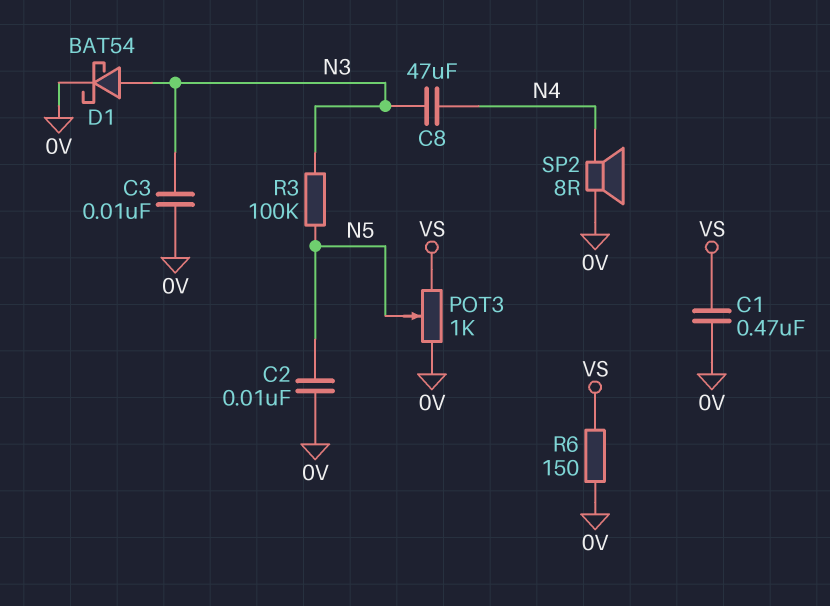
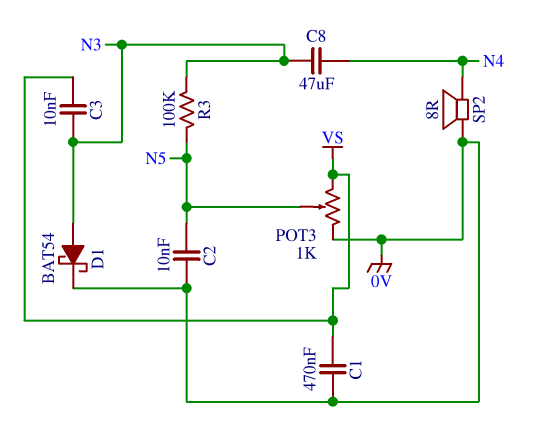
C3: 10nF (0V, N3) -> 10nF (N3, VS)
R6: 150 (0V, VS) -> none

